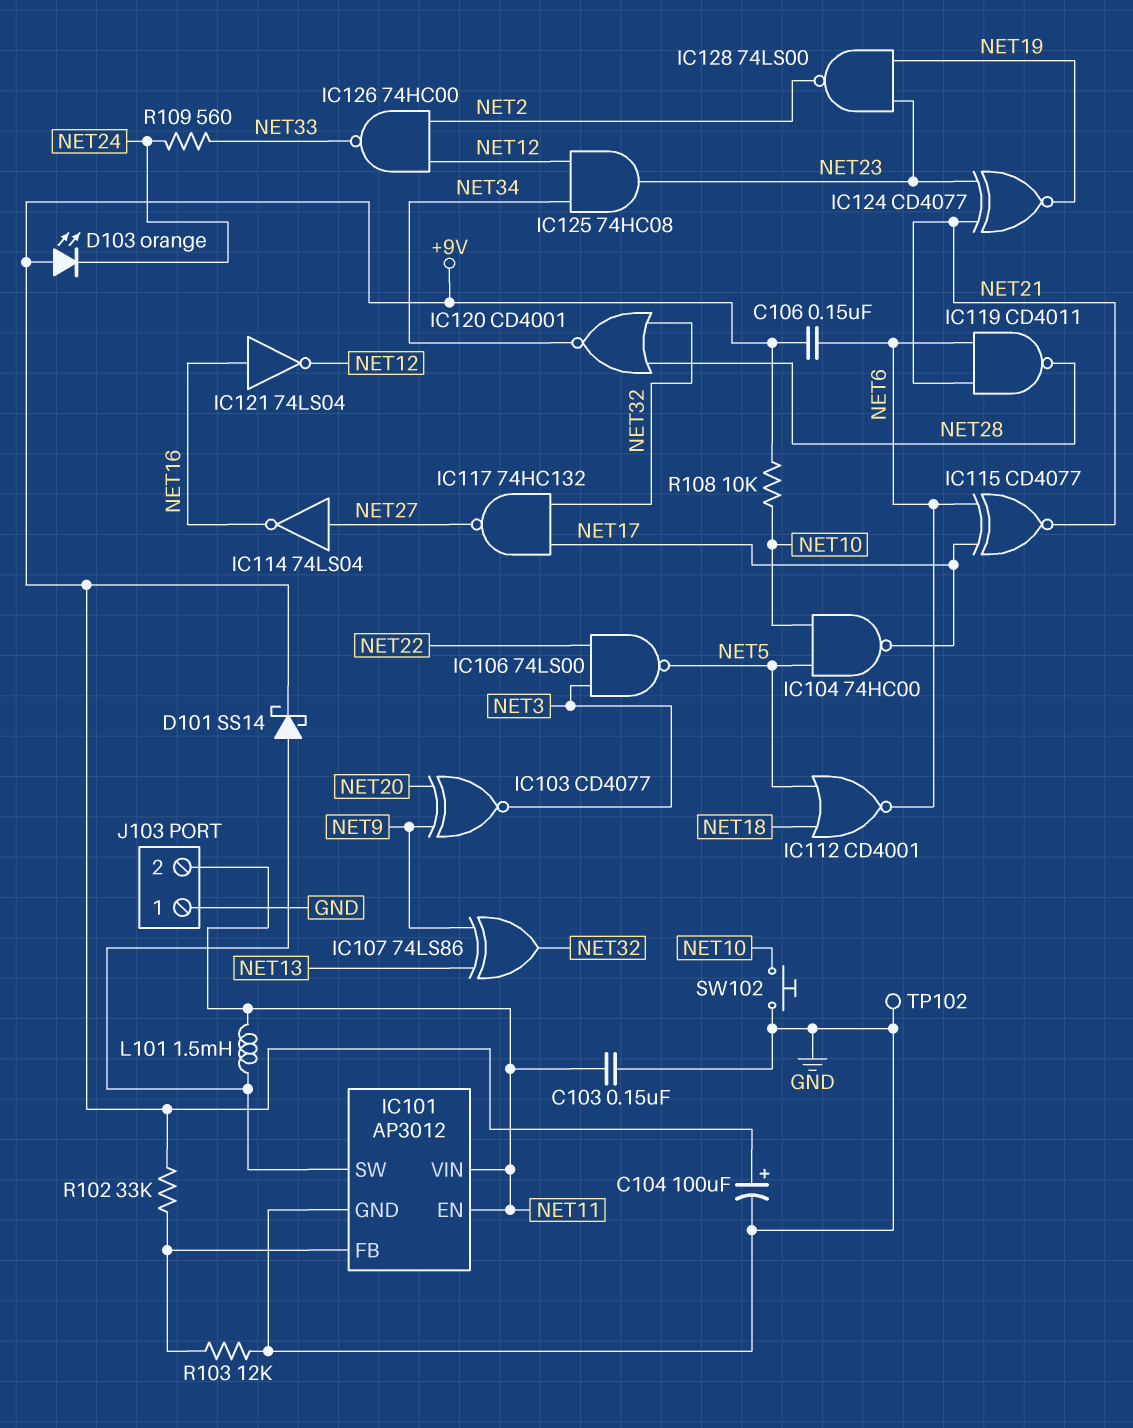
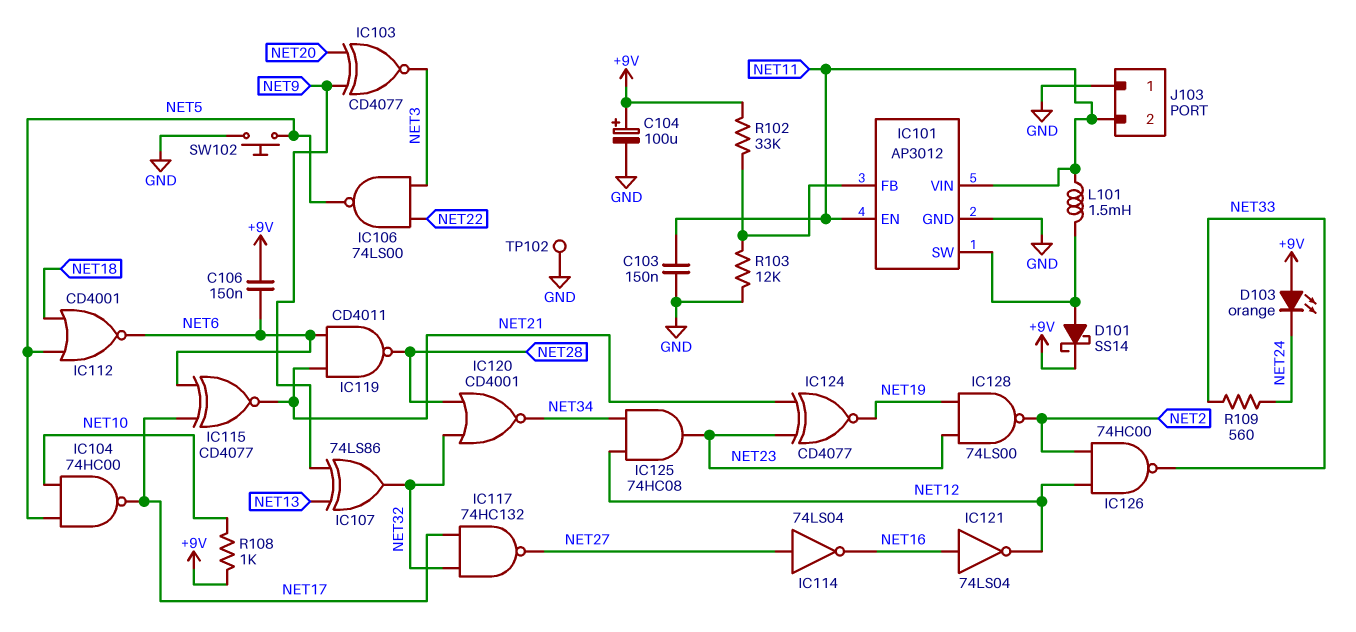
R108: 10k (+9V, NET10) -> 1k (+9V, NET10)
SW102: button (GND, NET10) -> button (GND, NET5)

